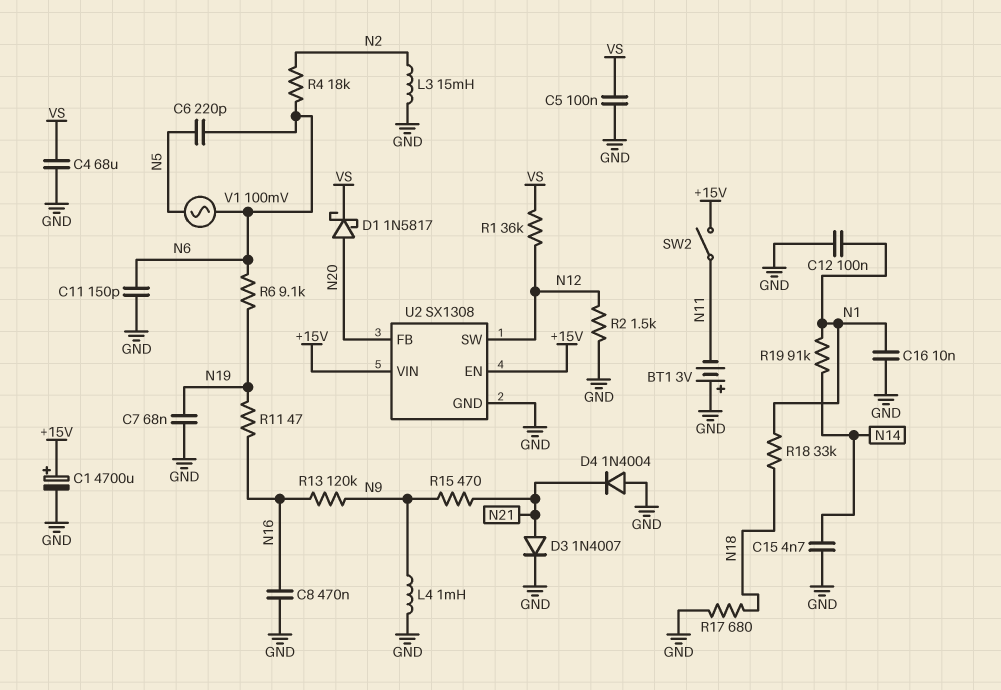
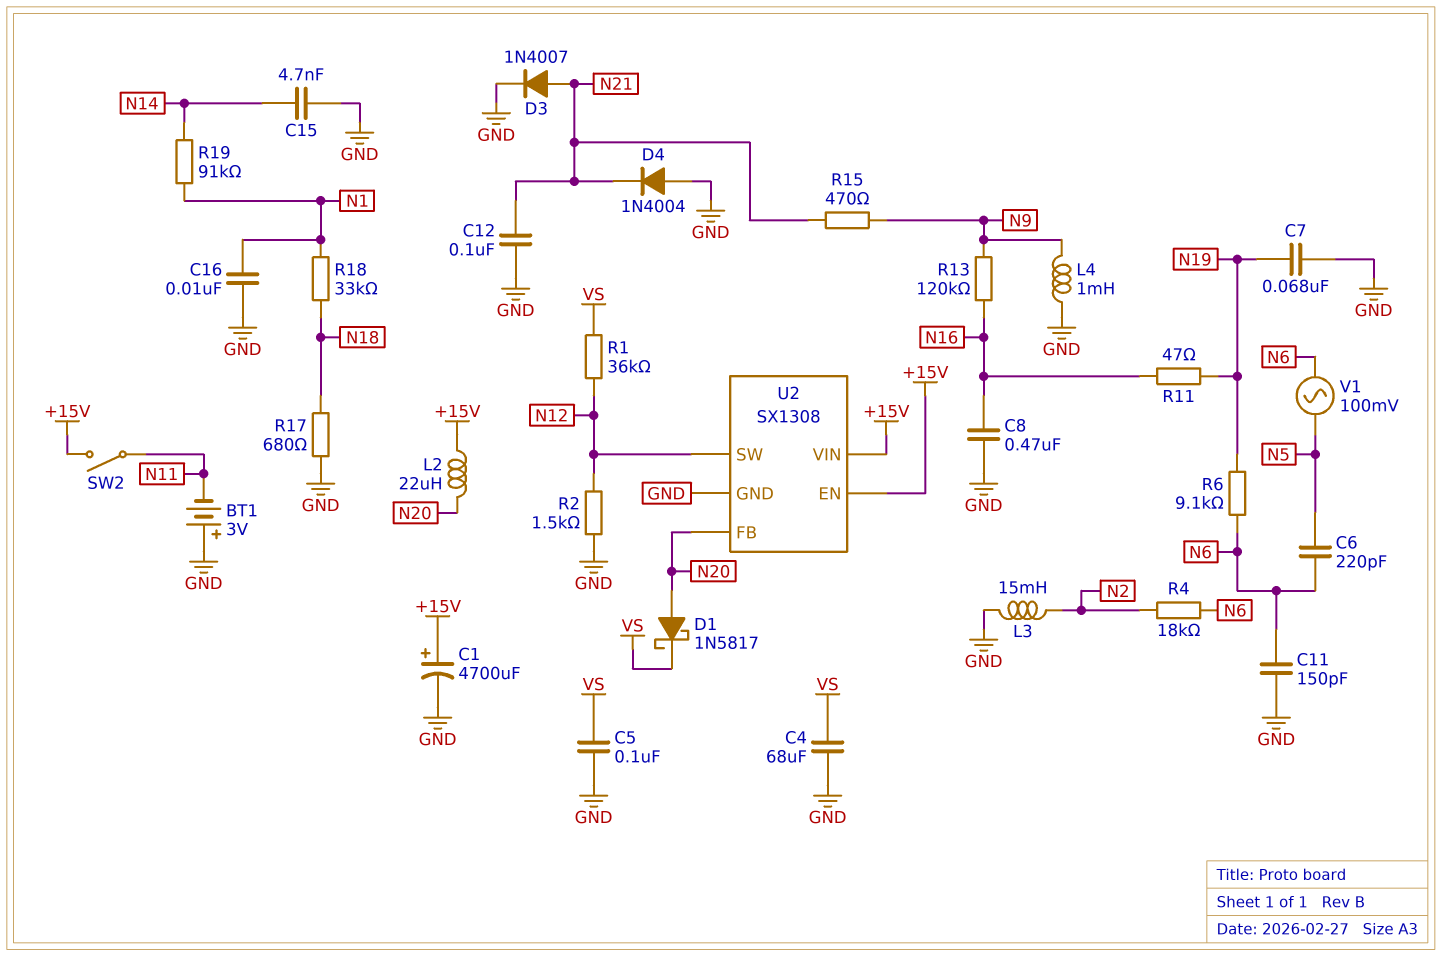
C12: 100nF (GND, N1) -> 100nF (GND, N21)
L2: none -> 22uH (+15V, N20)

